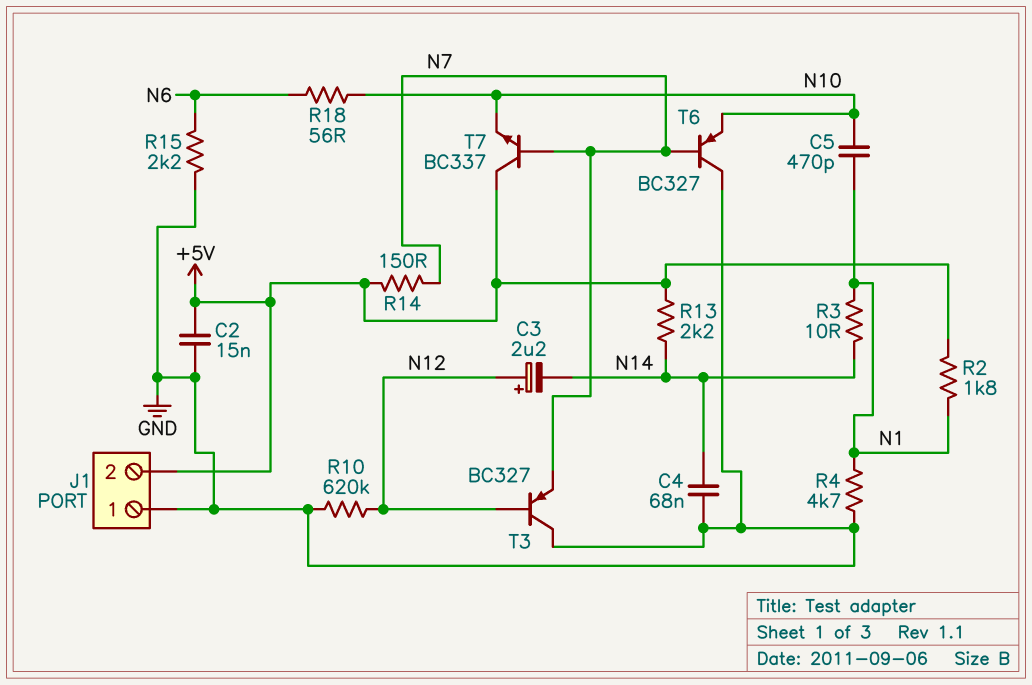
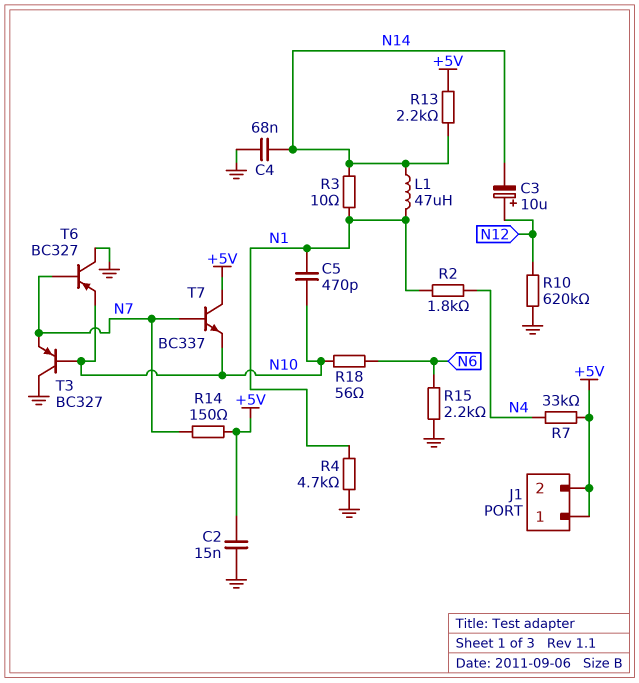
C3: 2.2uF (plus N12, minus N14) -> 10uF (plus N12, minus N14)
J1 pin 1: GND -> +5V
L1: none -> 47uH (N1, N14)
R2: 1.8k (+5V, N1) -> 1.8k (N1, N4)
R7: none -> 33k (+5V, N4)
T3: PNP BC327 (B N12, C GND, E N7) -> PNP BC327 (B N10, C GND, E N7)

